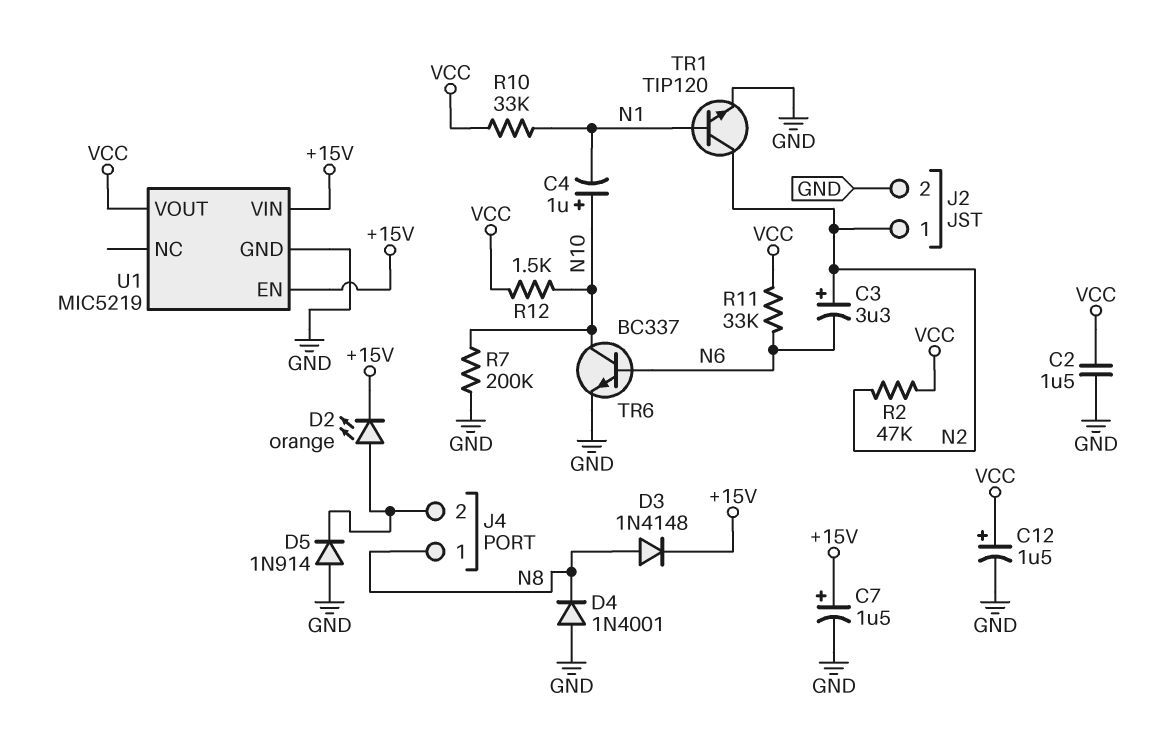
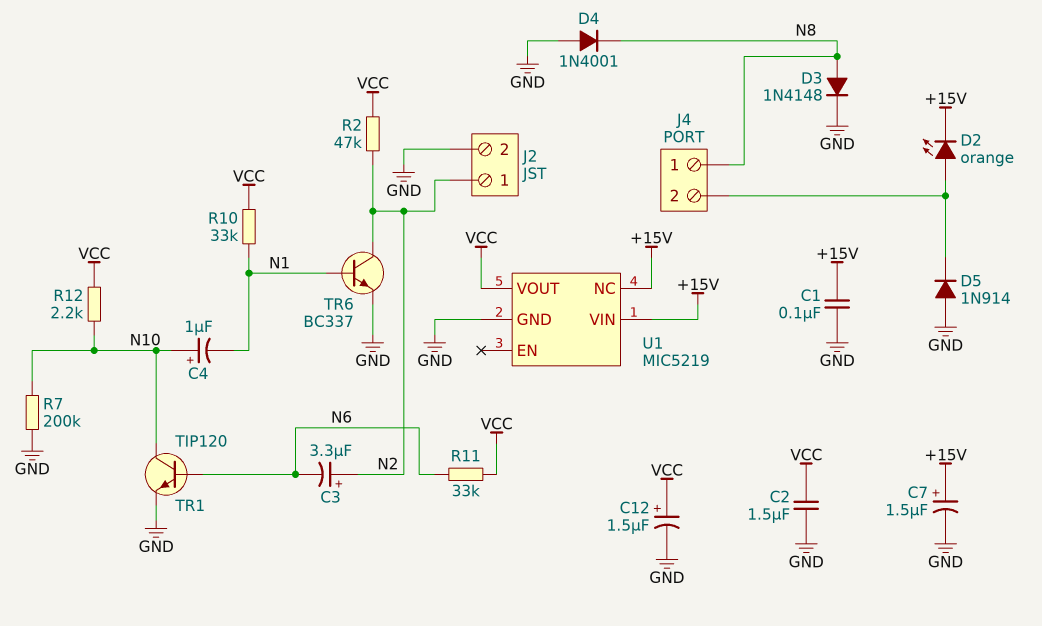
C1: none -> 100nF (+15V, GND)
D3: diode 1N4148 (A N8, K +15V) -> diode 1N4148 (A N8, K GND)
R12: 1.5k (N10, VCC) -> 2.2k (N10, VCC)
TR1: NPN TIP120 (B N1, C N2, E GND) -> NPN TIP120 (B N6, C N10, E GND)
TR6: NPN BC337 (B N6, C N10, E GND) -> NPN BC337 (B N1, C N2, E GND)
U1 pin EN: +15V -> none
U1 pin NC: none -> +15V

